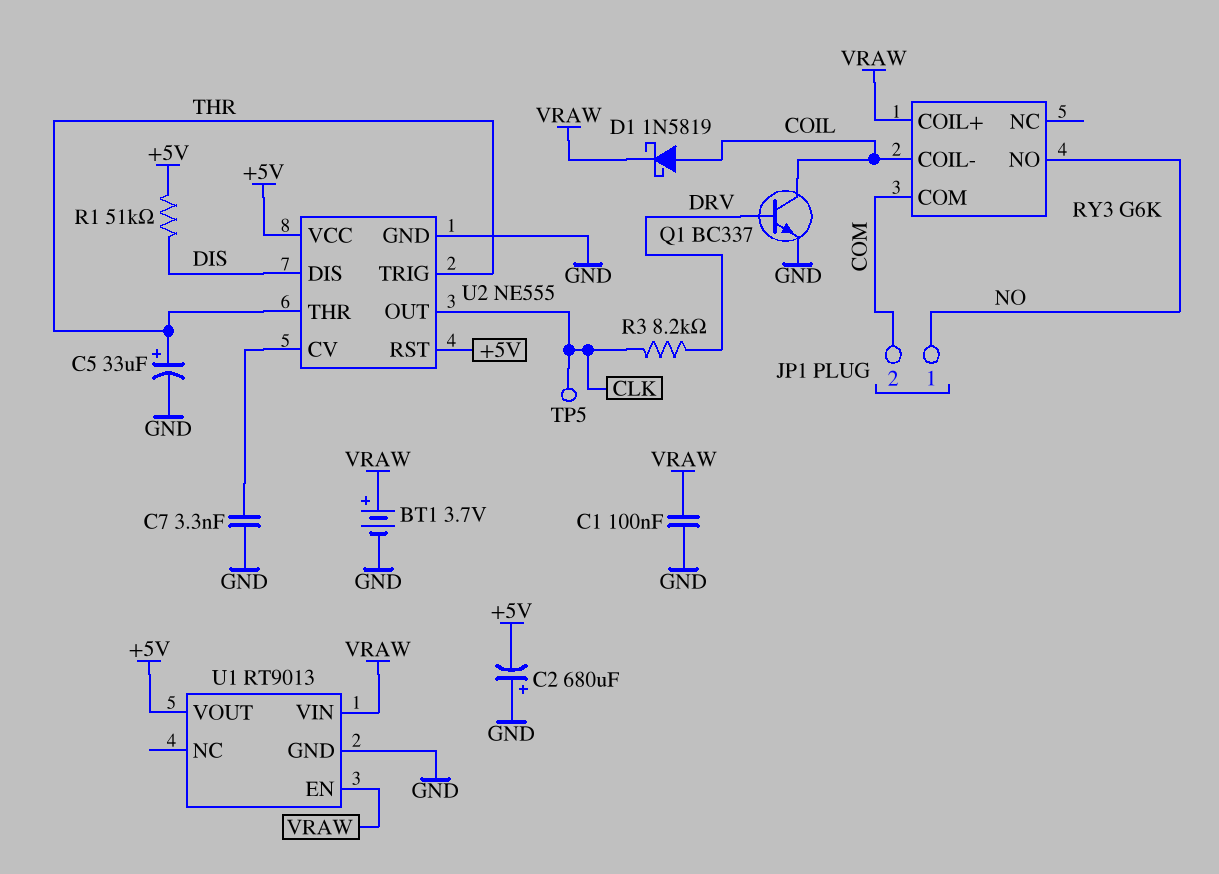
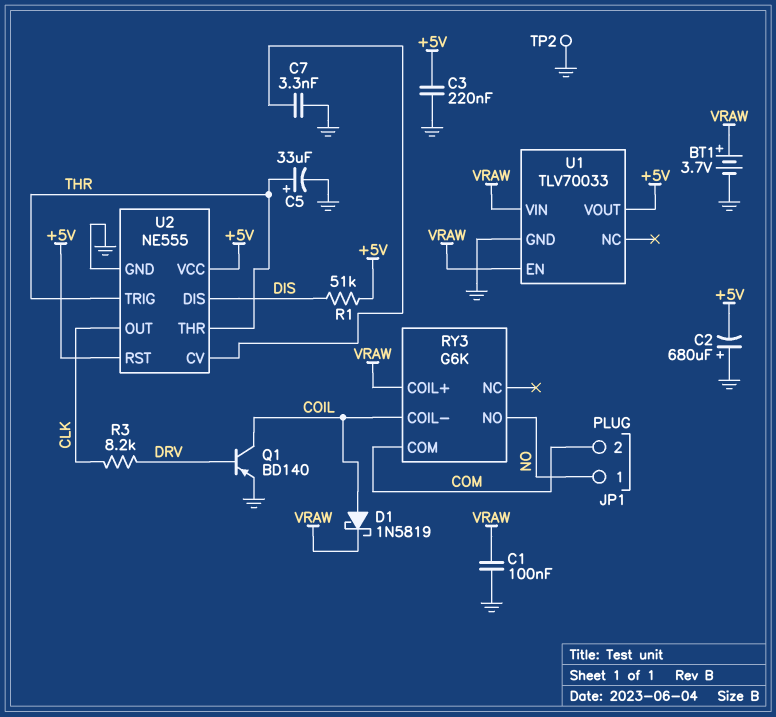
C3: none -> 220nF (+5V, GND)
Q1: NPN BC337 (B DRV, C COIL, E GND) -> PNP BD140 (B DRV, C COIL, E GND)
TP2: none -> test point (GND)
TP5: test point (CLK) -> none
U1: RT9013 -> TLV70033

